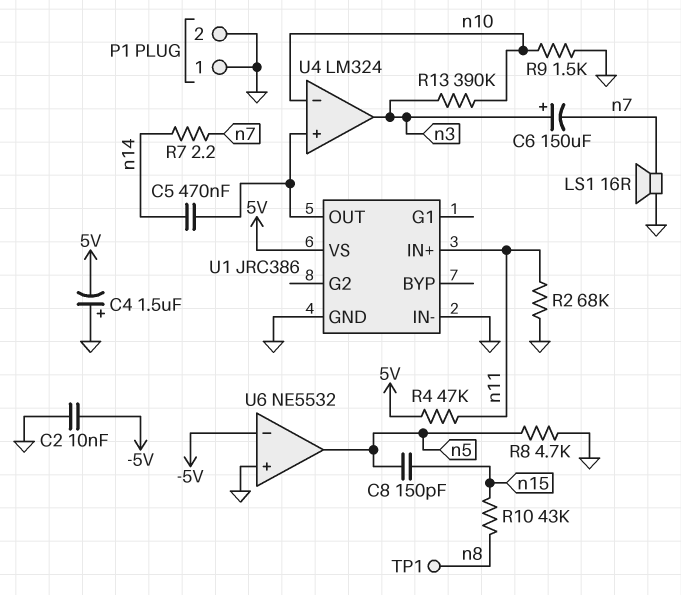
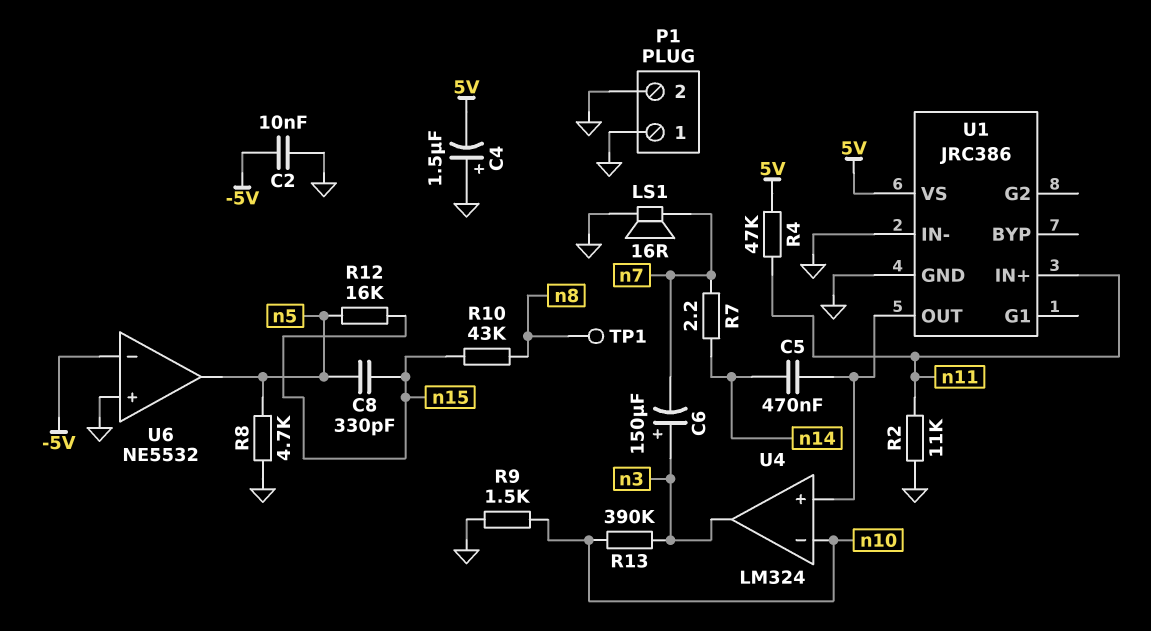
C8: 150pF (n5, n15) -> 330pF (n5, n15)
R2: 68k (GND, n11) -> 11k (GND, n11)
R12: none -> 16k (n5, n15)

